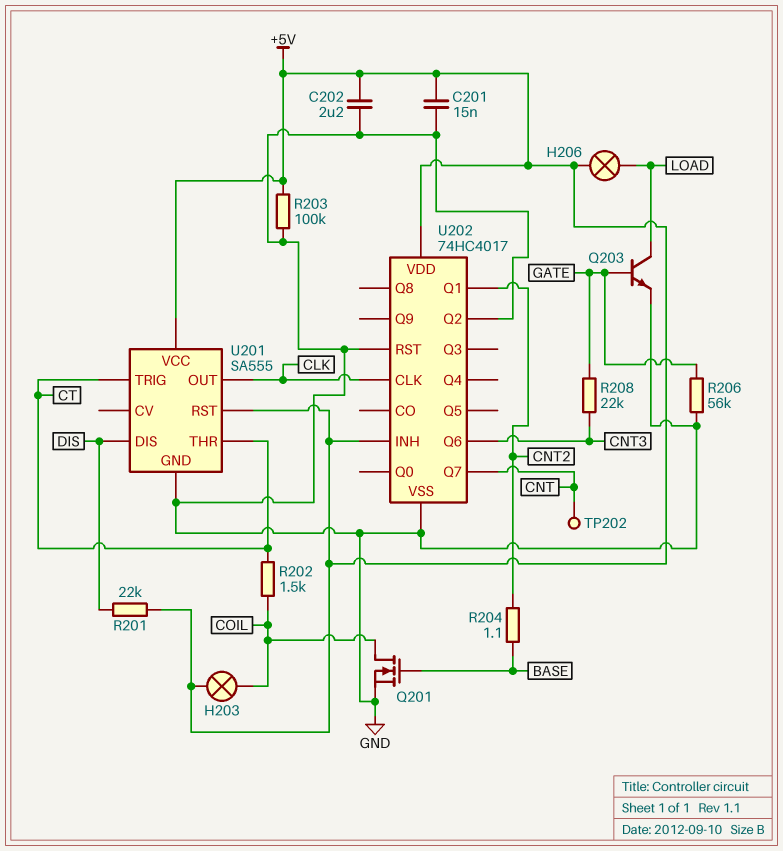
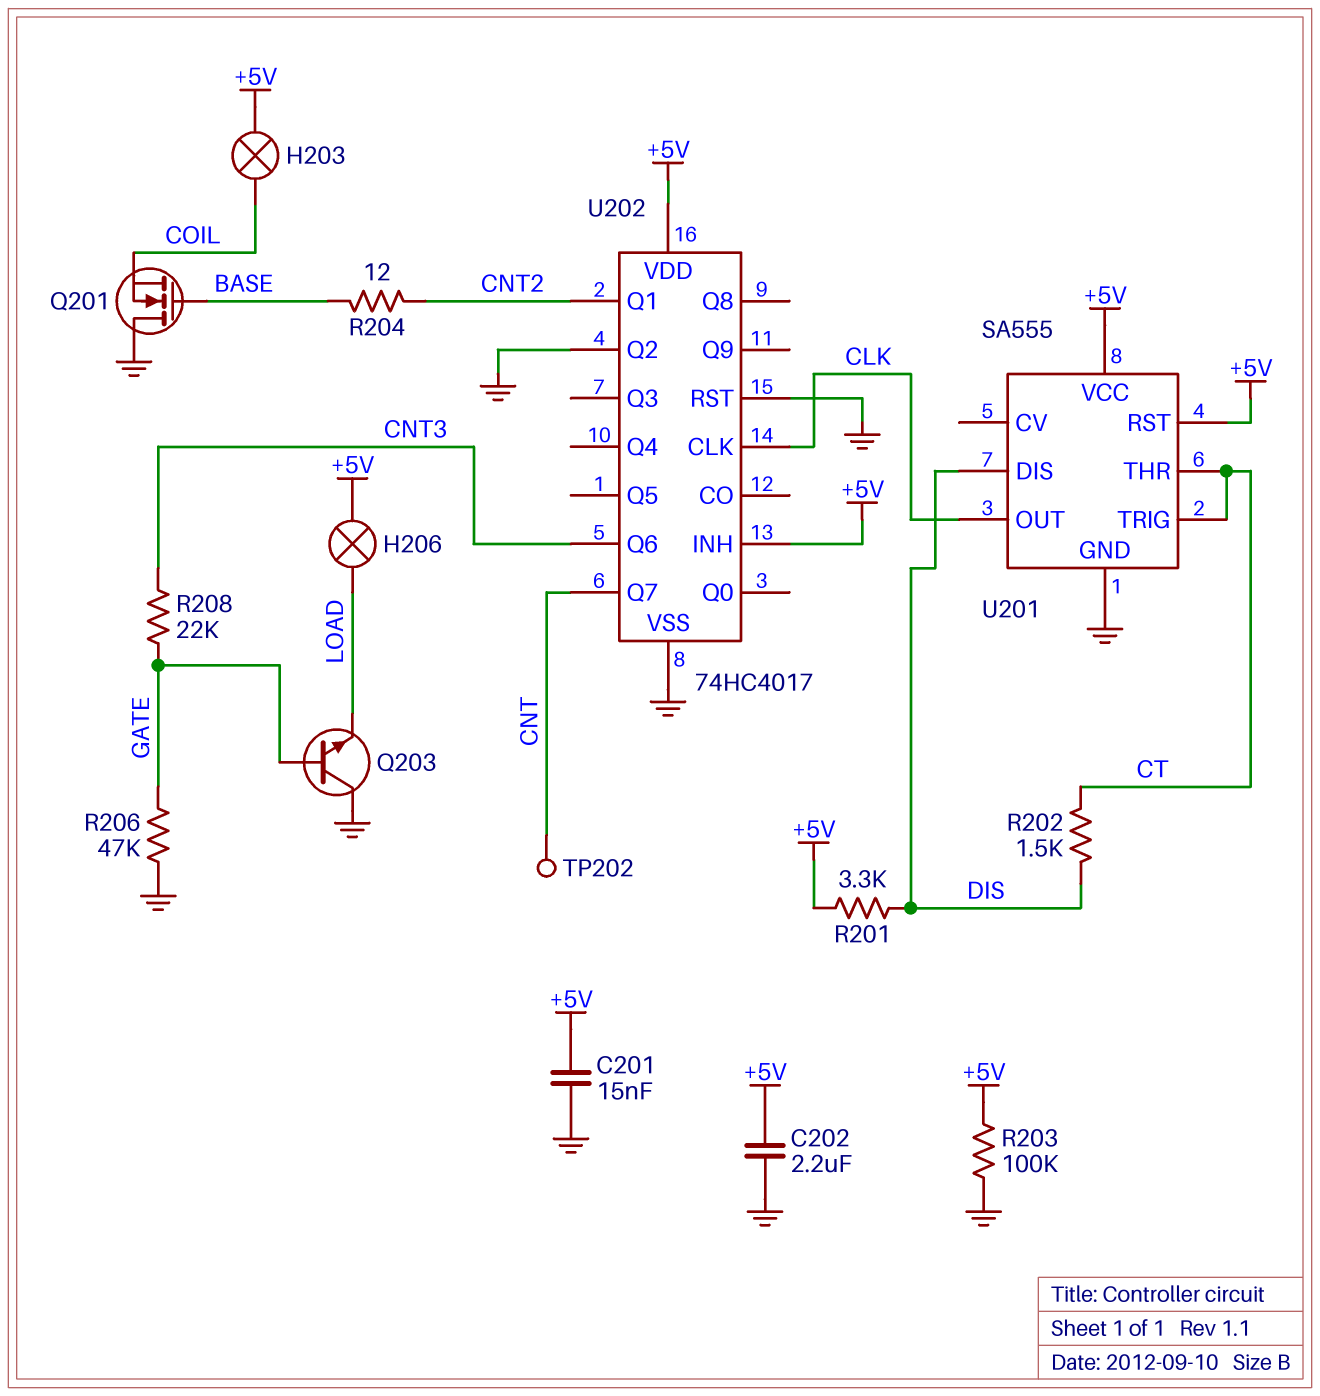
Q201: NMOS (G BASE, D COIL, S GND) -> NMOS (G BASE, D GND, S COIL)
Q203: NPN (B GATE, C LOAD, E GND) -> NPN (B GATE, C GND, E LOAD)
R201: 22k (+5V, DIS) -> 3.3k (+5V, DIS)
R202: 1.5k (COIL, CT) -> 1.5k (CT, DIS)
R204: 1.1 (BASE, CNT2) -> 12 (BASE, CNT2)
R206: 56k (GATE, GND) -> 47k (GATE, GND)

